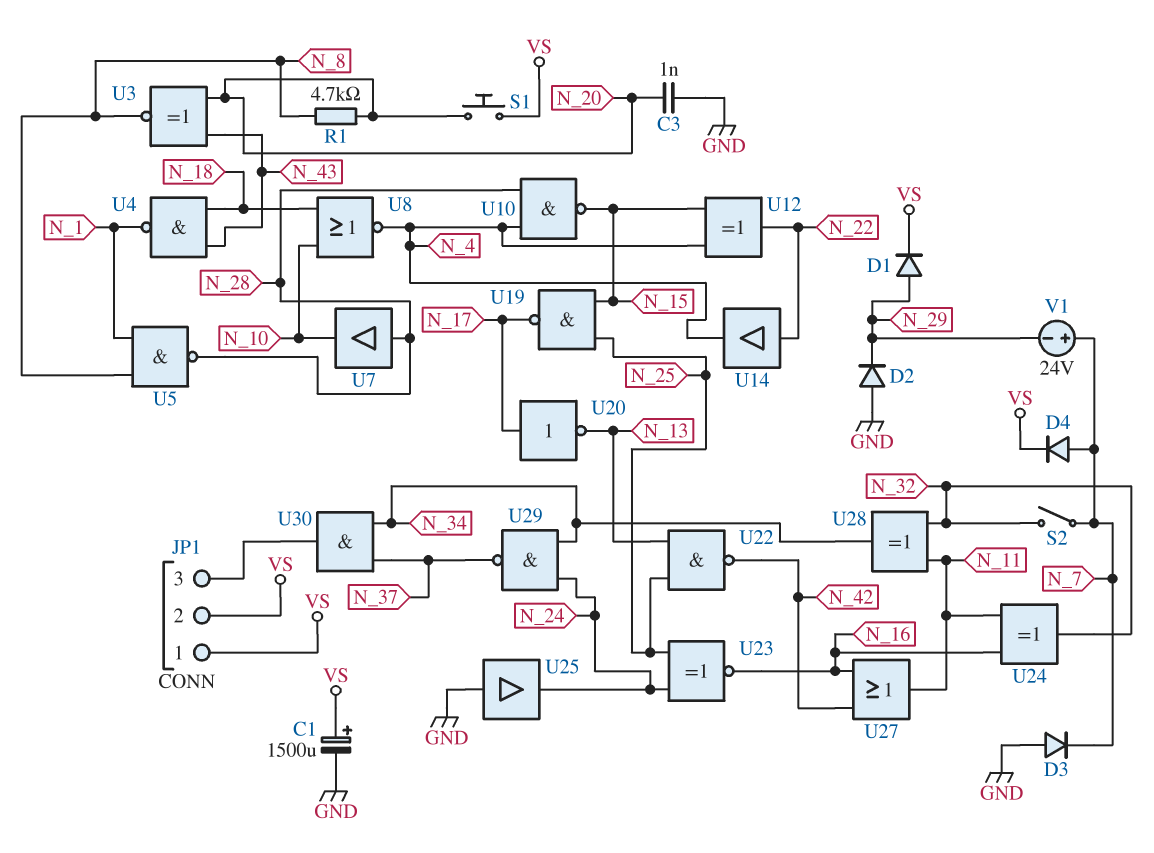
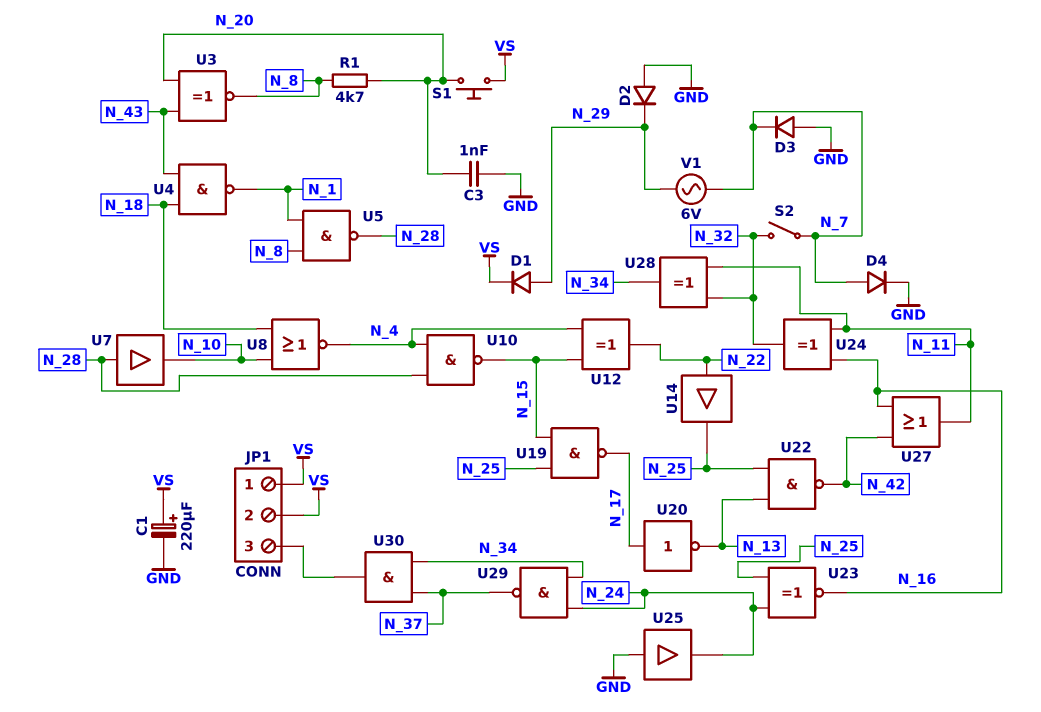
C1: 1500uF (plus VS, minus GND) -> 220uF (plus VS, minus GND)
D4: diode (A N_7, K VS) -> diode (A N_7, K GND)
U14: buffer (in N_22, out N_4) -> buffer (in N_22, out N_25)
V1: 24V (plus N_7, minus N_29) -> AC 6V (N_7, N_29)

